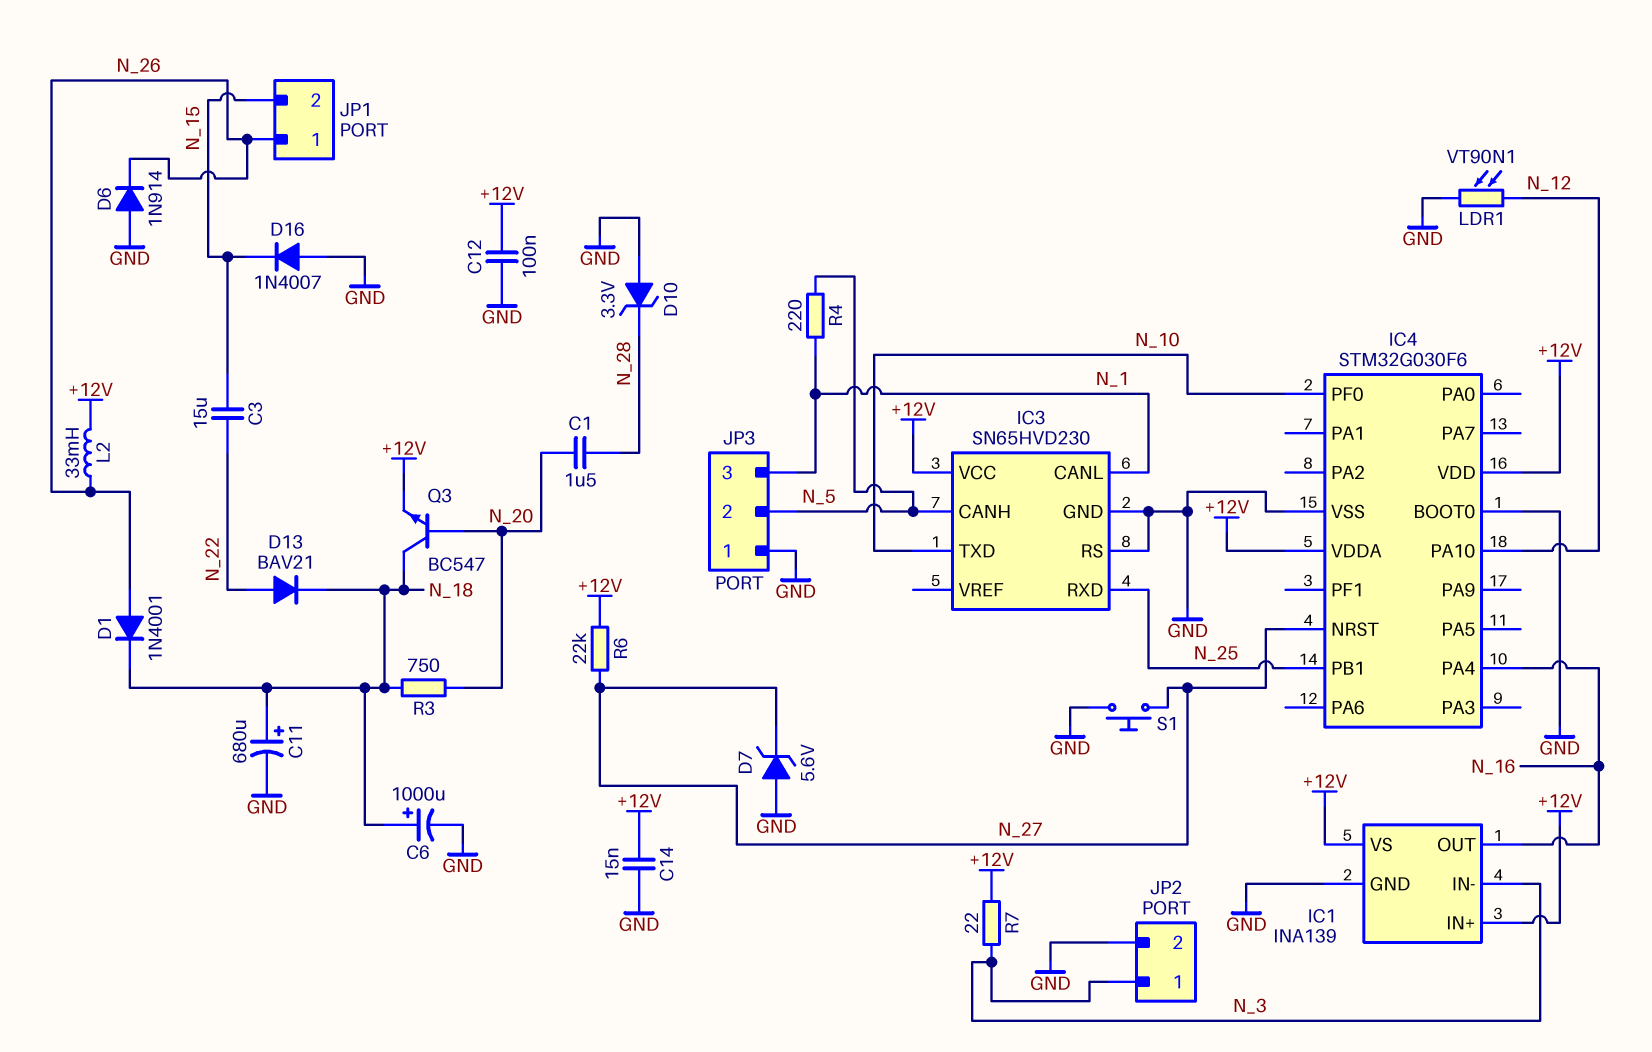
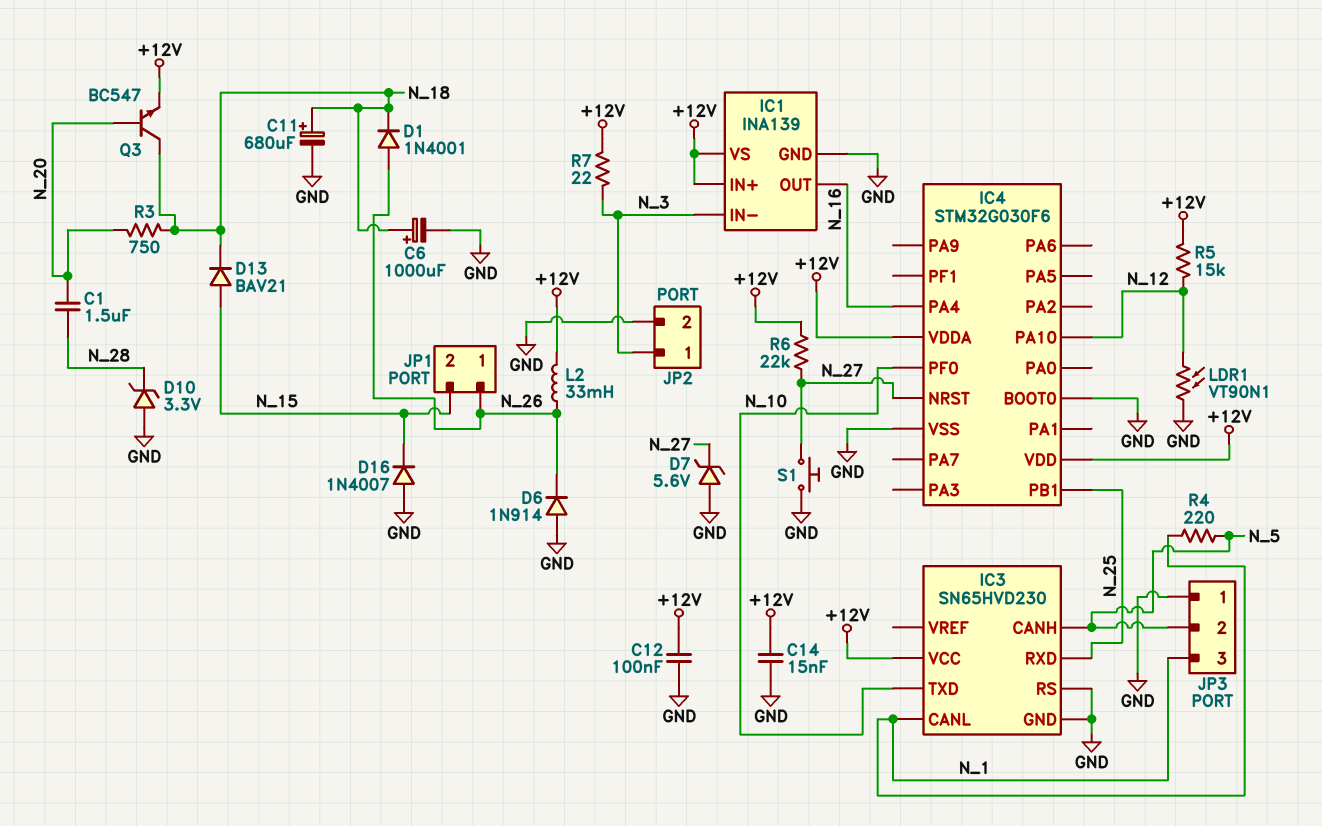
C3: 15uF (N_15, N_22) -> none
D13: diode BAV21 (A N_22, K N_18) -> diode BAV21 (A N_15, K N_18)
R5: none -> 15k (+12V, N_12)

